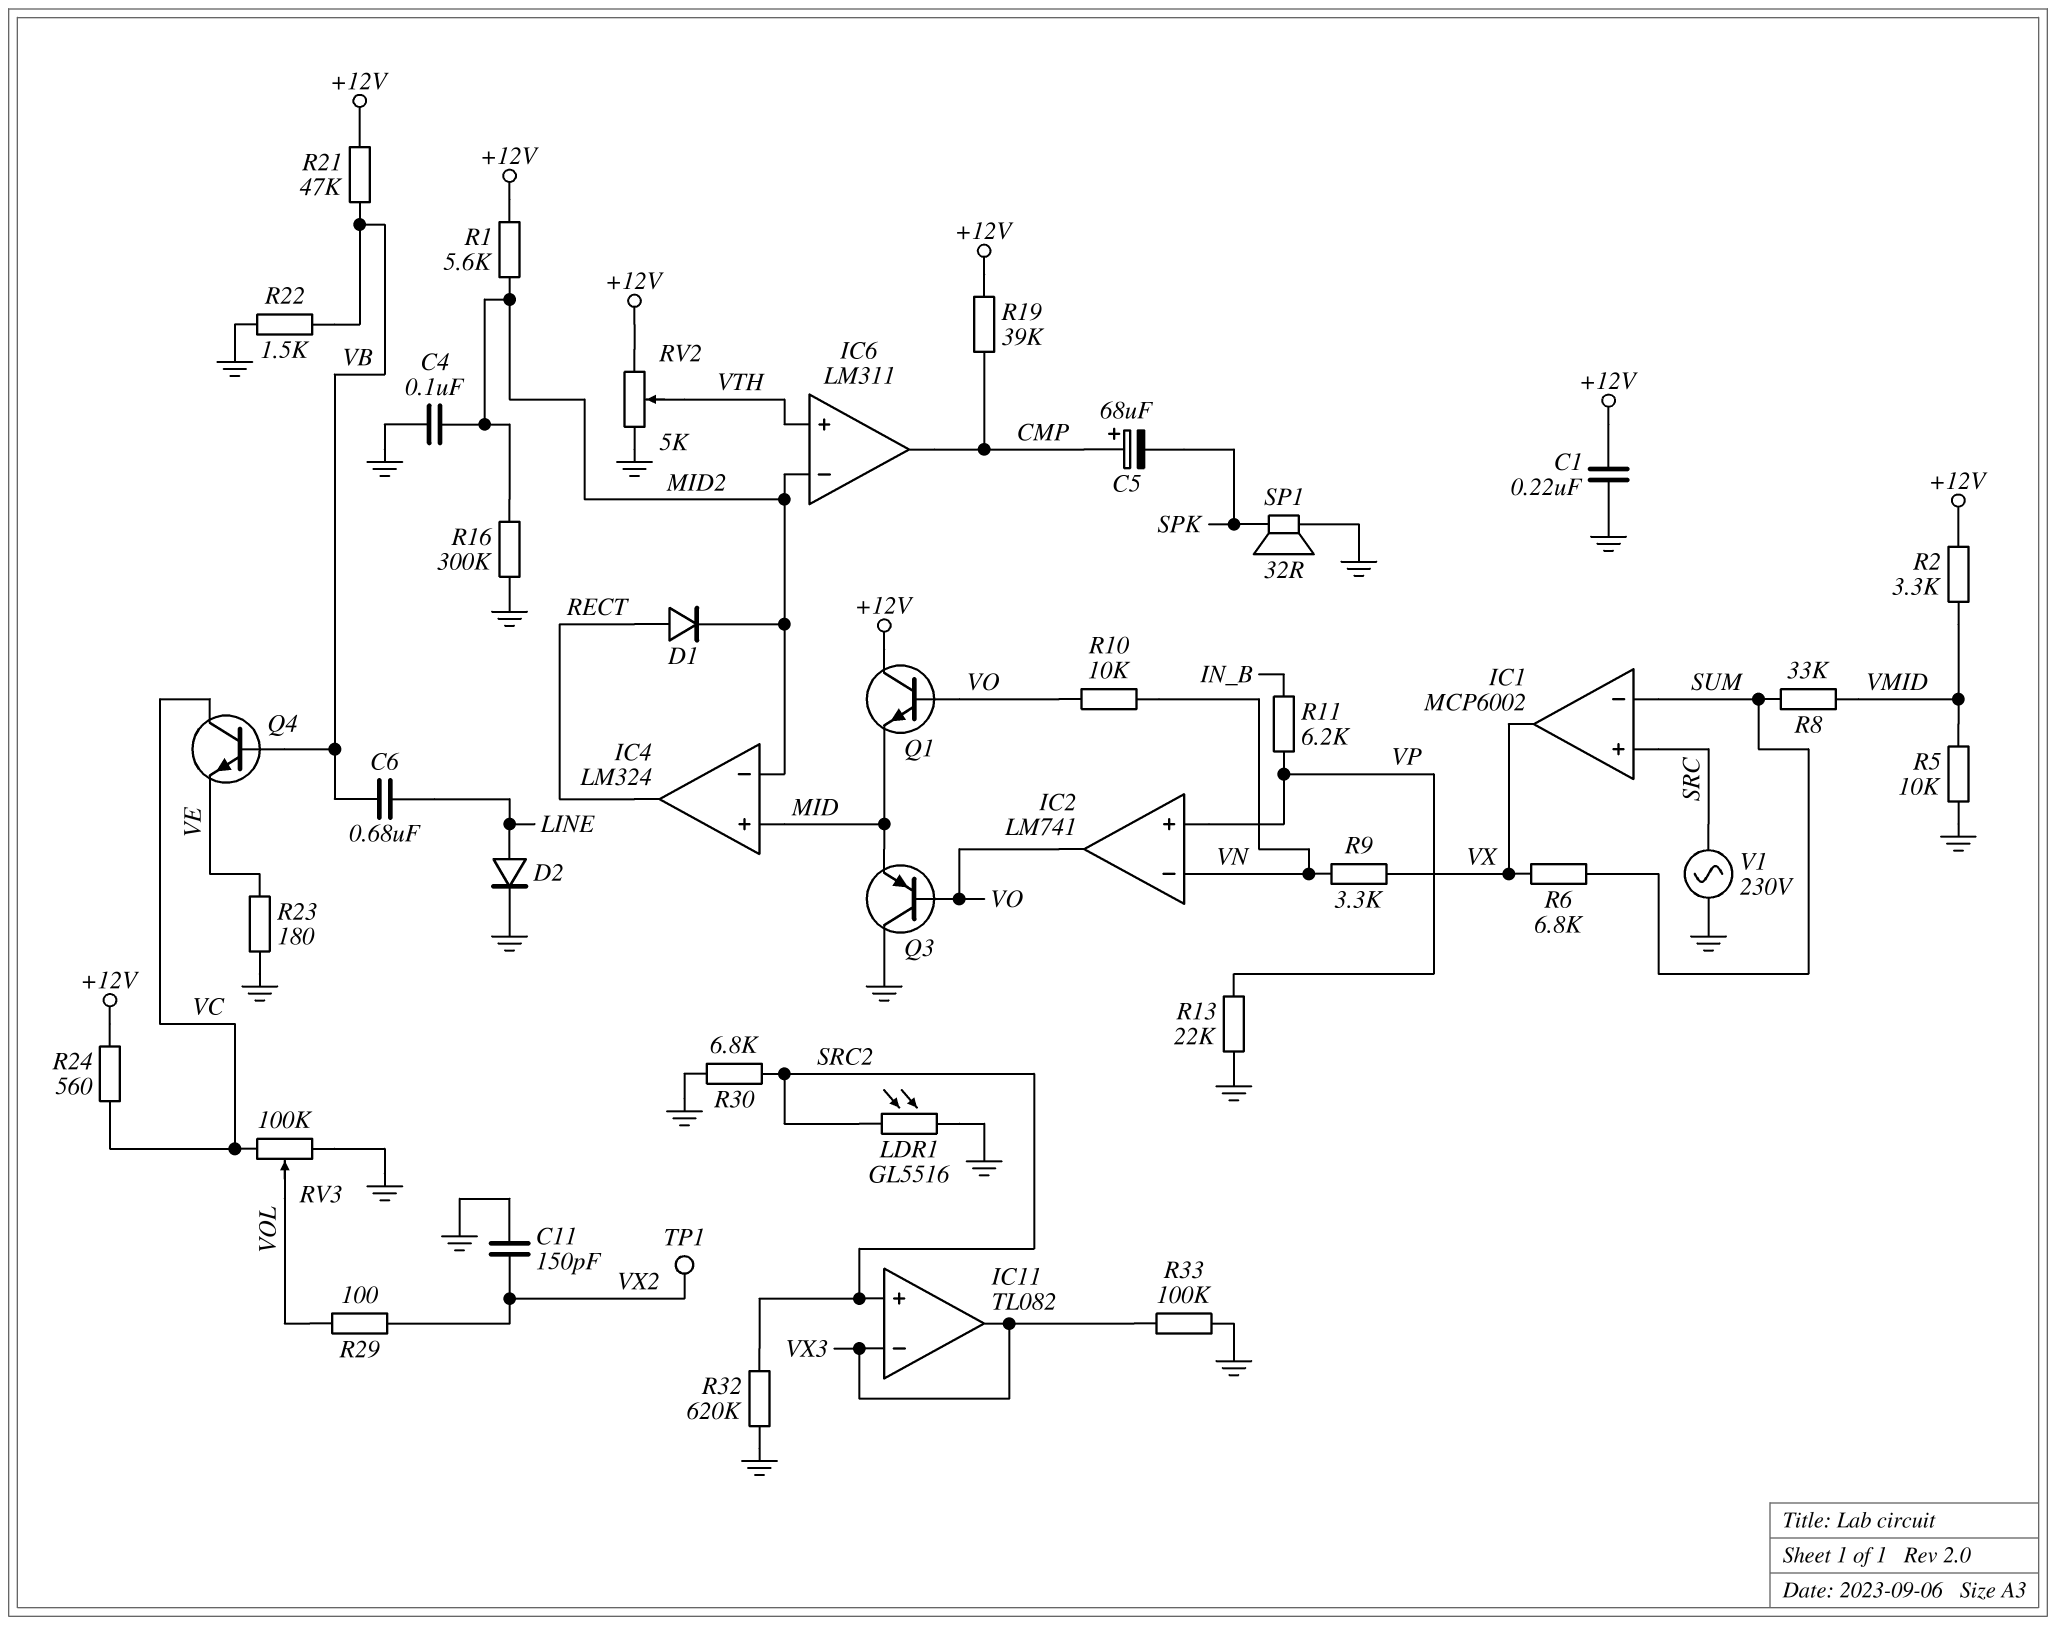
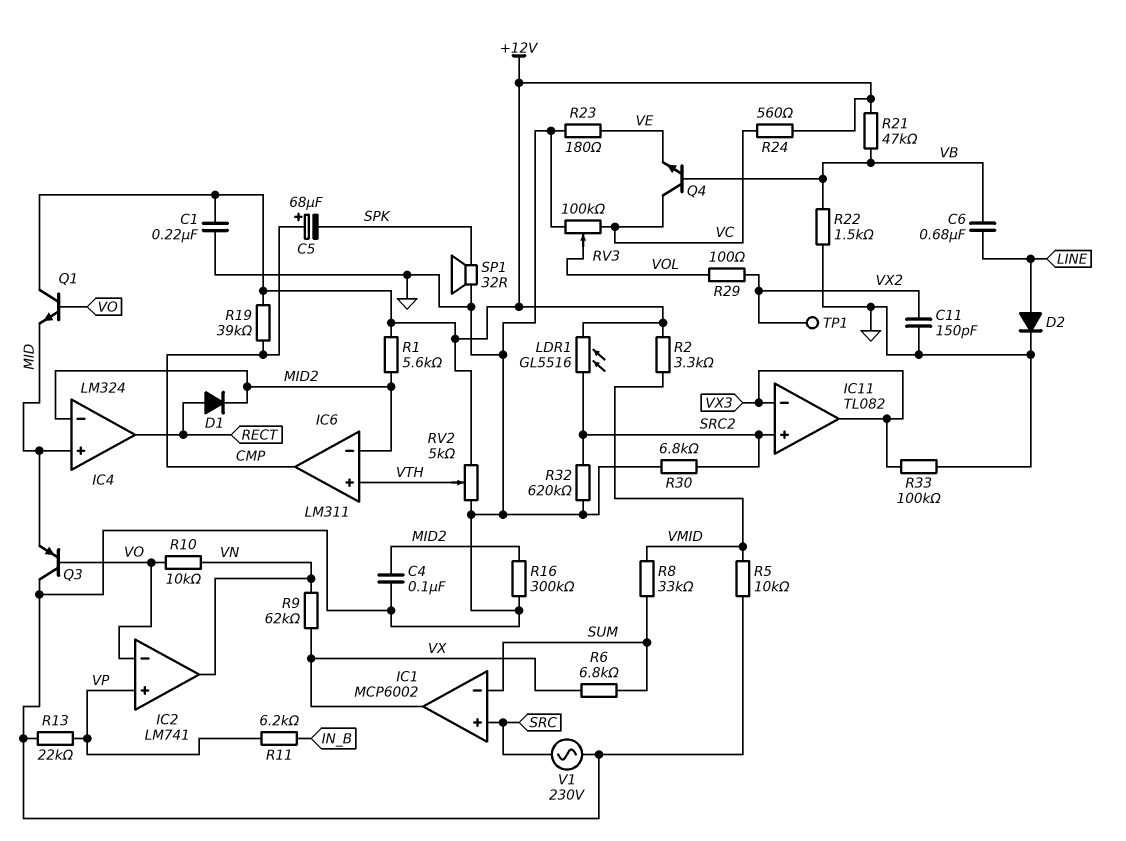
IC2 pin in-: VN -> VO
IC2 pin out: VO -> VN
LDR1: GL5516 (GND, SRC2) -> GL5516 (+12V, SRC2)
R9: 3.3k (VN, VX) -> 62k (VN, VX)

